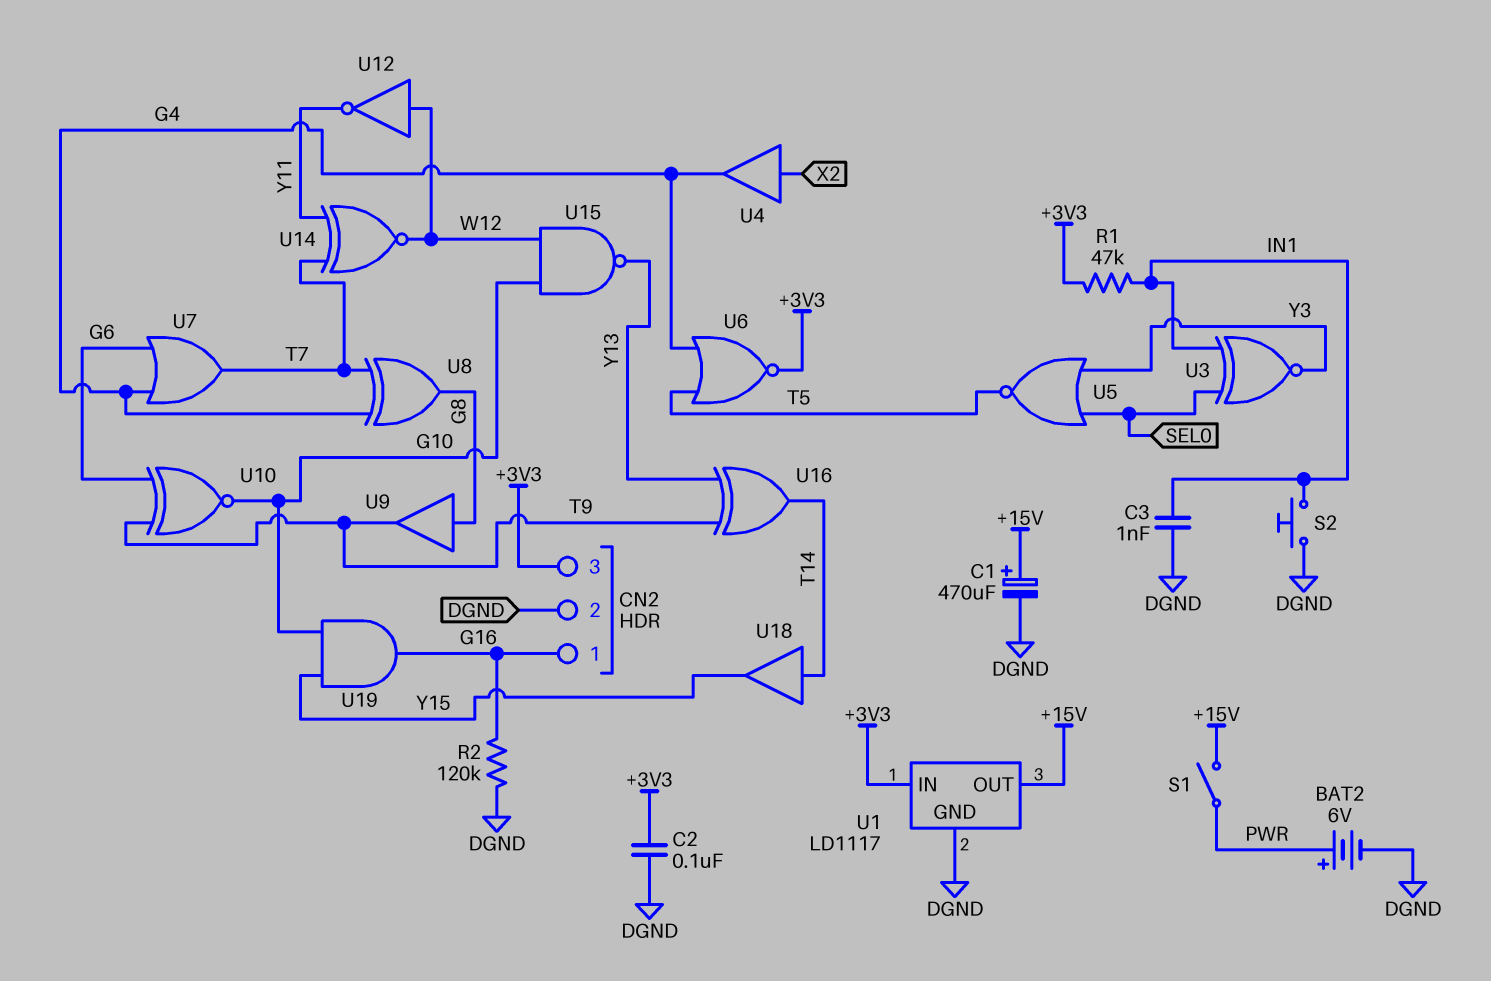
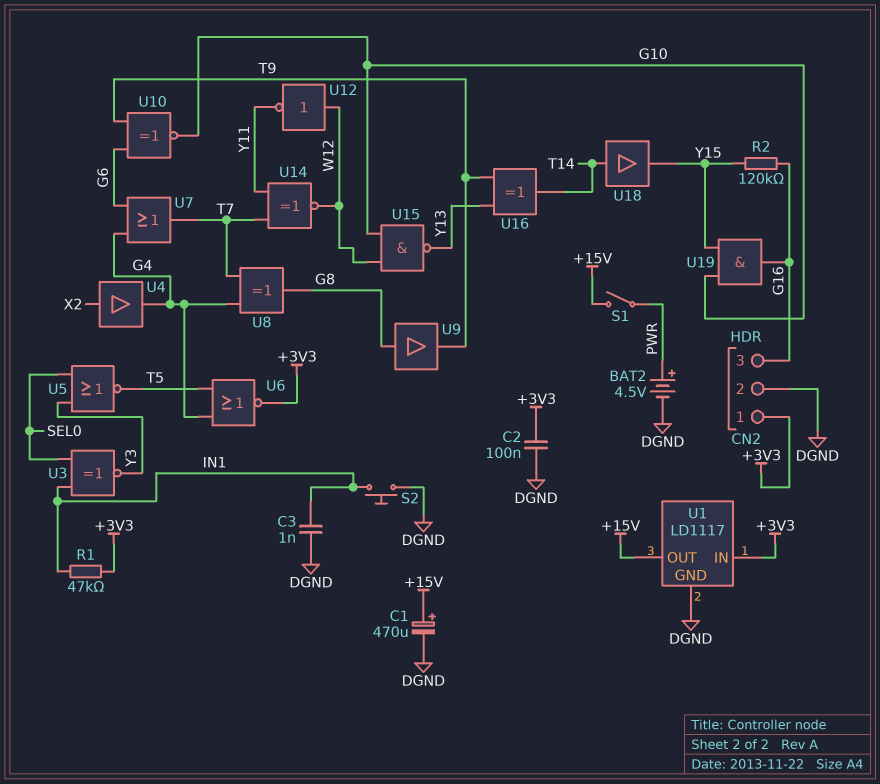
BAT2: 6V (plus PWR, minus DGND) -> 4.5V (plus PWR, minus DGND)
CN2 pin 1: G16 -> +3V3
CN2 pin 3: +3V3 -> G16
R2: 120k (DGND, G16) -> 120k (G16, Y15)

